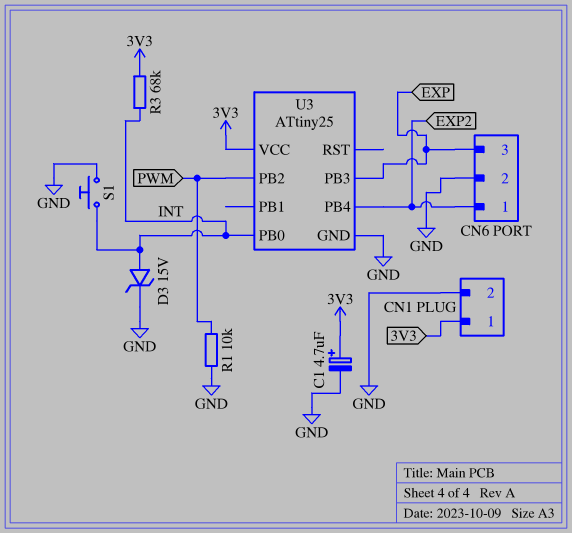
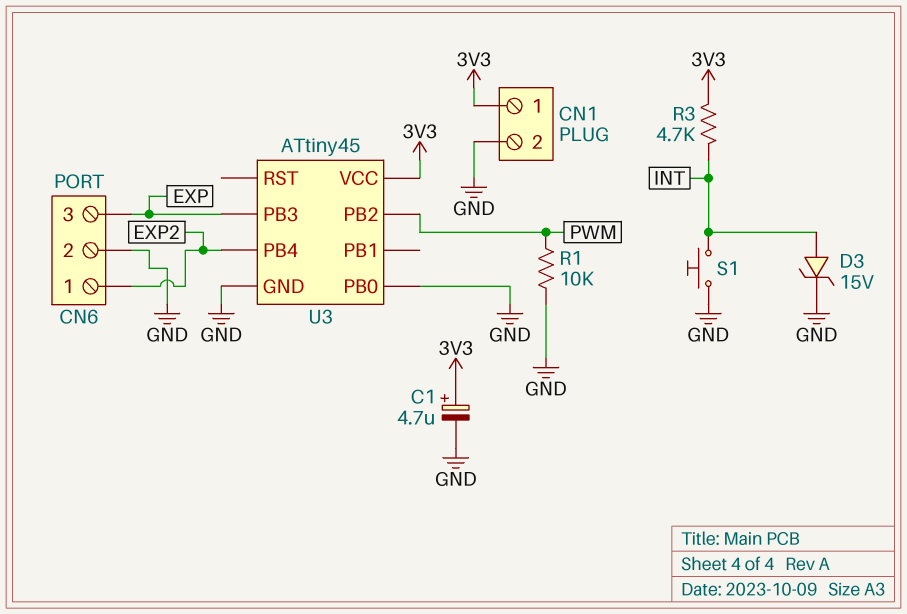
R3: 68k (3V3, INT) -> 4.7k (3V3, INT)
U3: ATtiny25 -> ATtiny45
U3 pin PB0: INT -> GND

